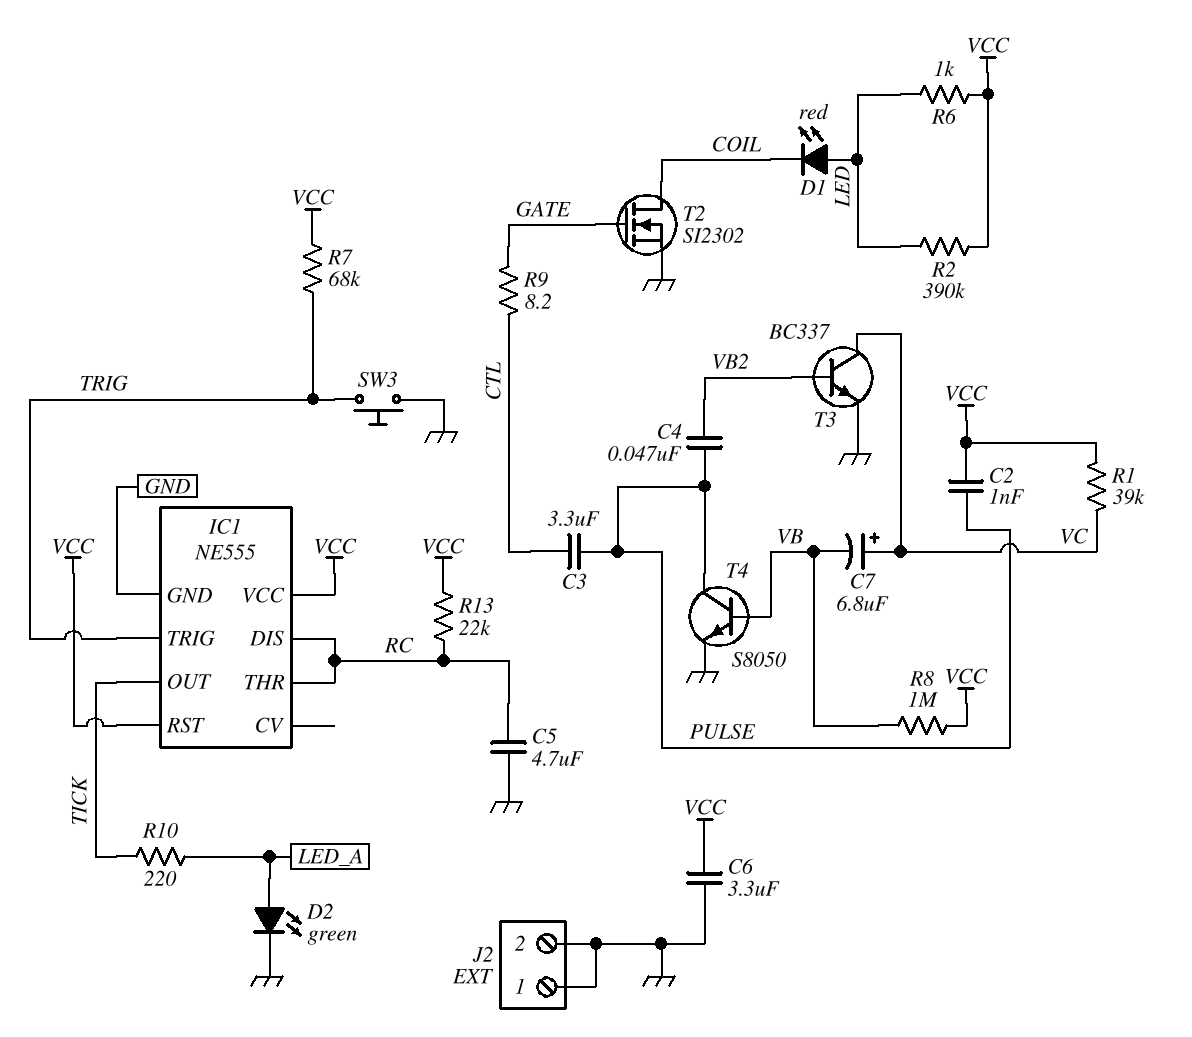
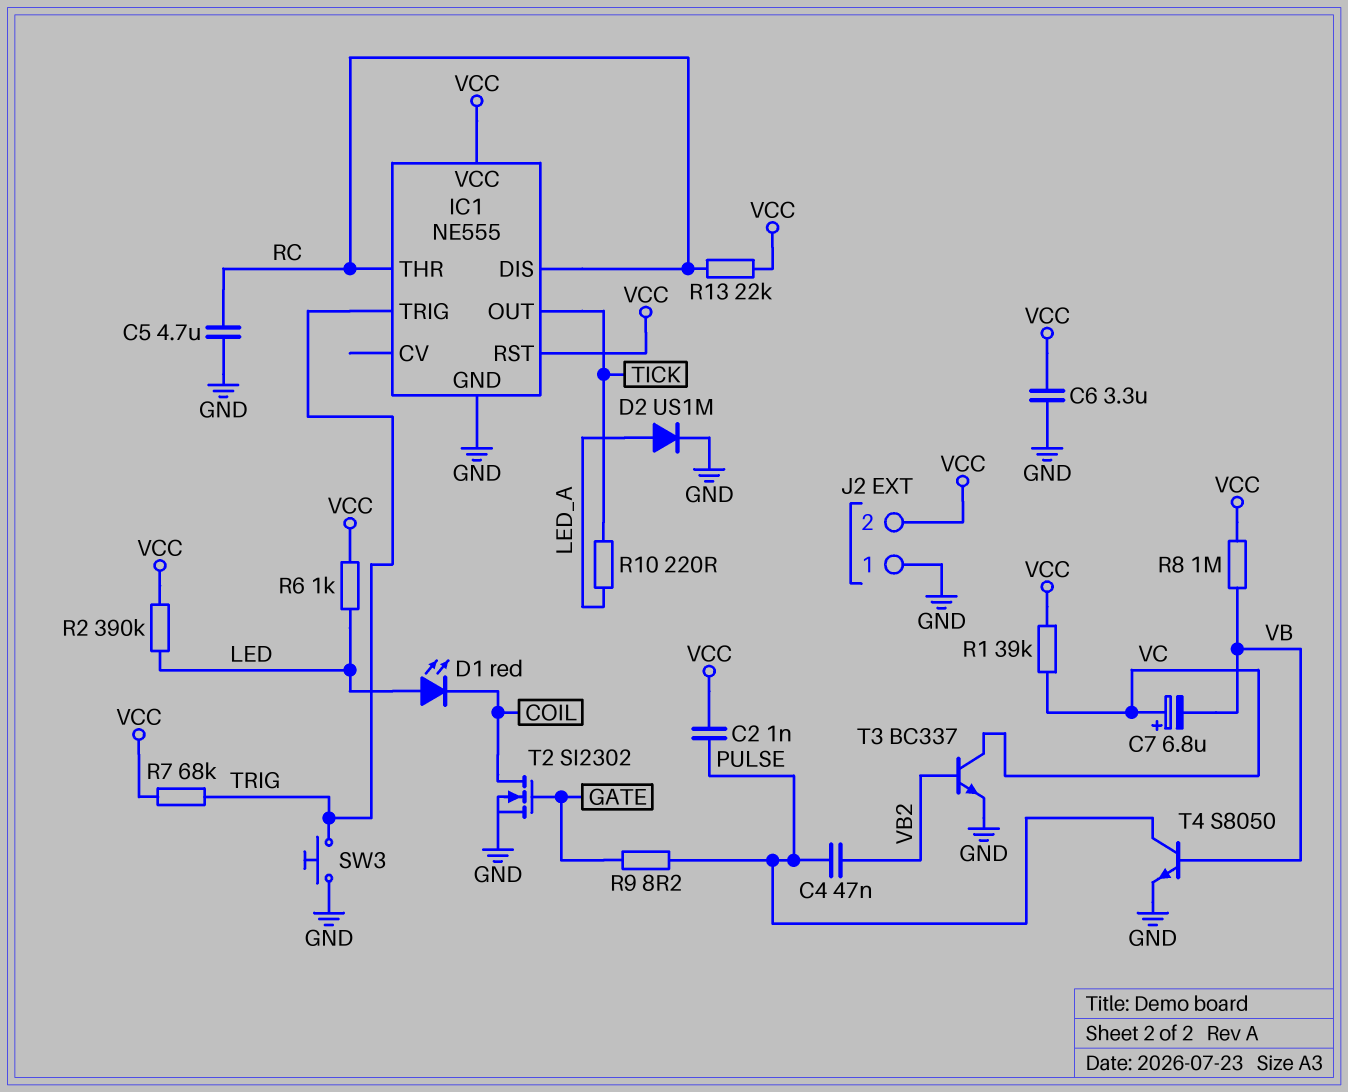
C3: 3.3uF (CTL, PULSE) -> none
D2: LED green (A LED_A, K GND) -> diode US1M (A LED_A, K GND)
J2 pin 2: GND -> VCC
R9: 8.2 (CTL, GATE) -> 8.2 (GATE, PULSE)

